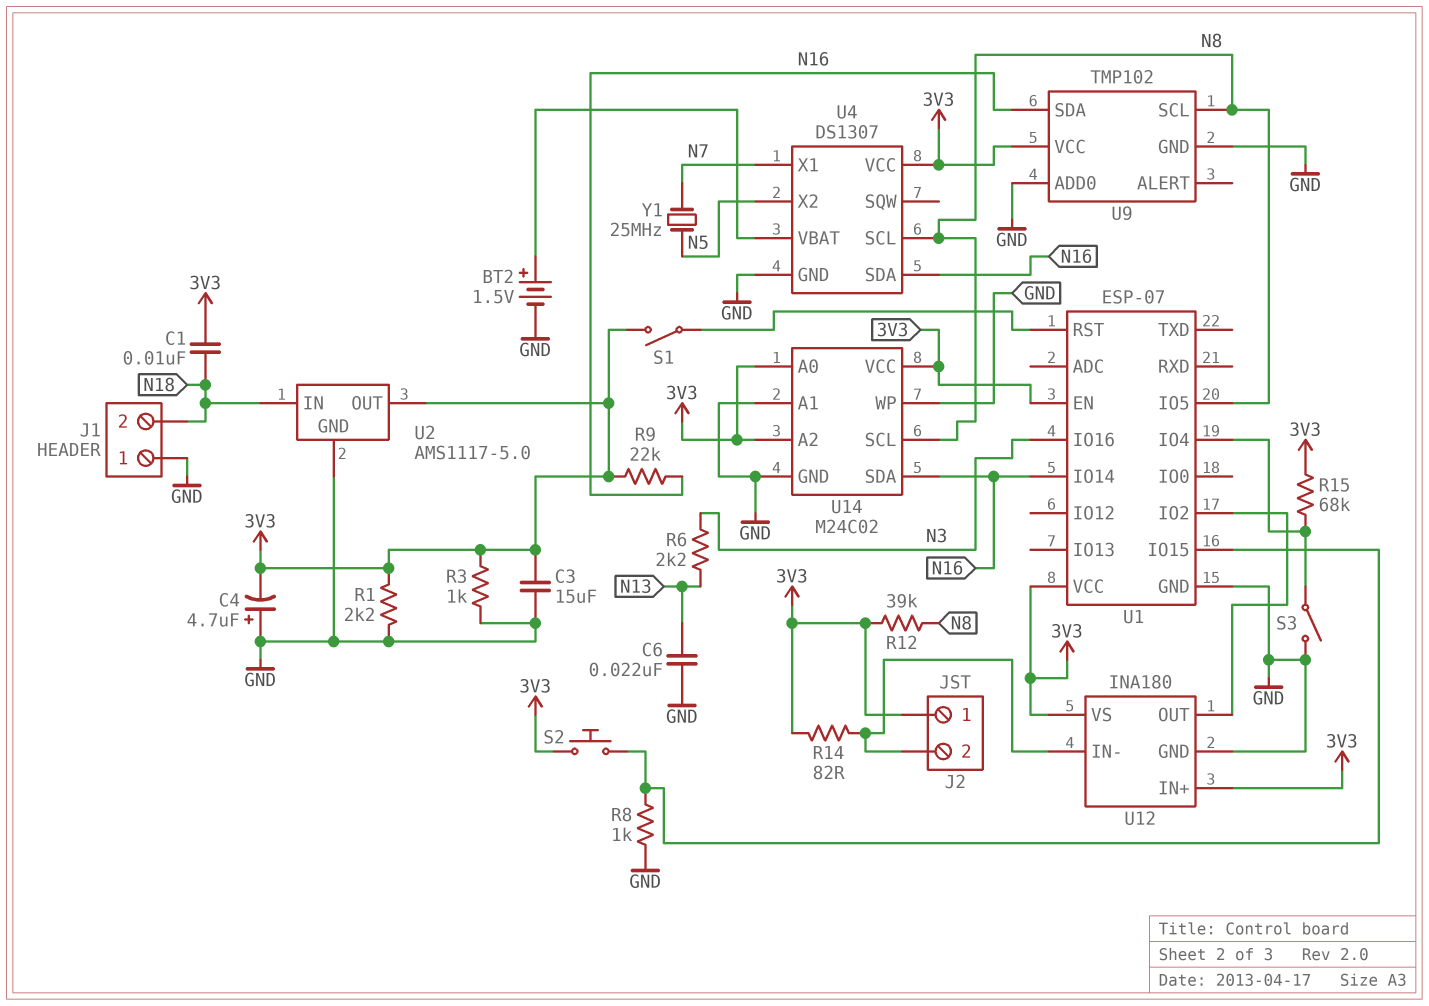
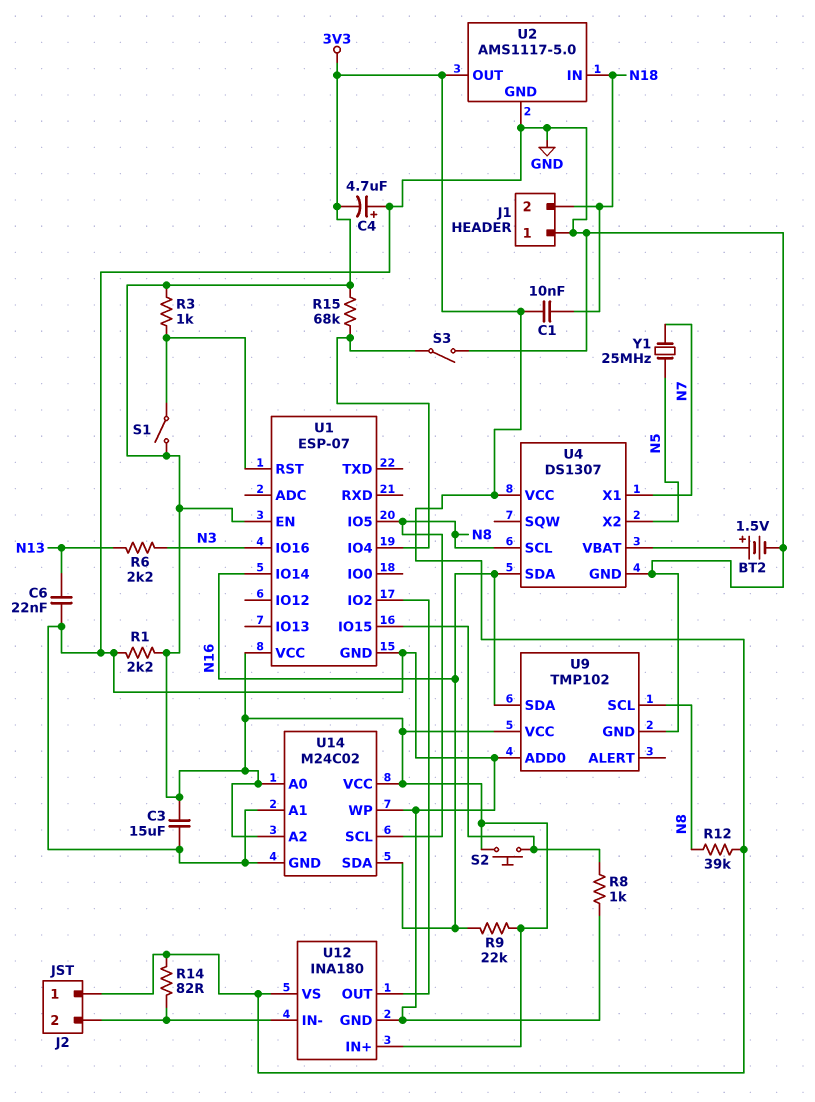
R3: 1k (3V3, GND) -> 1k (3V3, U1/RST)

